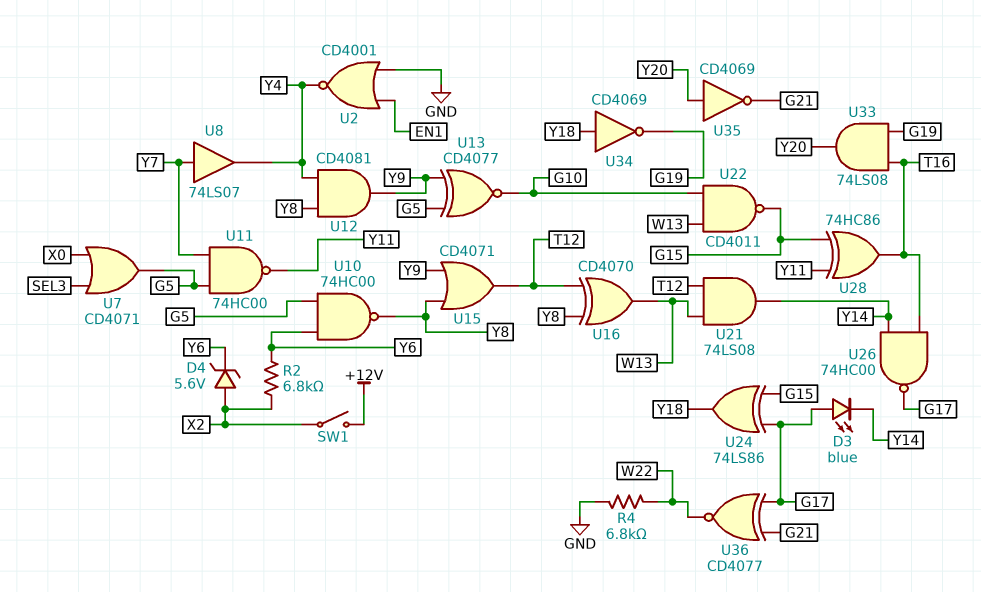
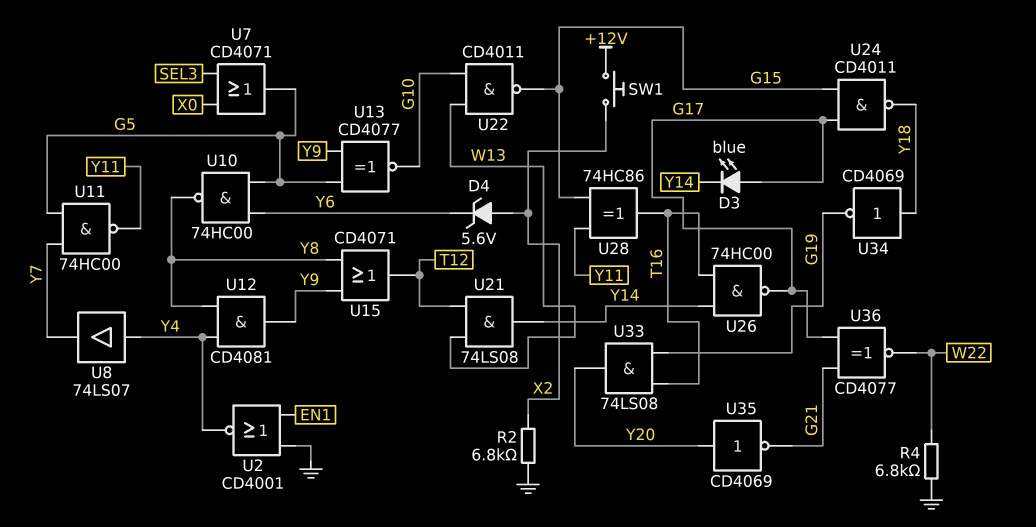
R2: 6.8k (X2, Y6) -> 6.8k (GND, X2)
SW1: switch (+12V, X2) -> button (+12V, X2)
U8: buffer 74LS07 (in Y7, out Y4) -> buffer 74LS07 (in Y4, out Y7)
U16: XOR CD4070 (in T12, in Y8, out W13) -> none
U24: XOR 74LS86 (in G15, in G17, out Y18) -> NAND CD4011 (in G15, in G17, out Y18)

